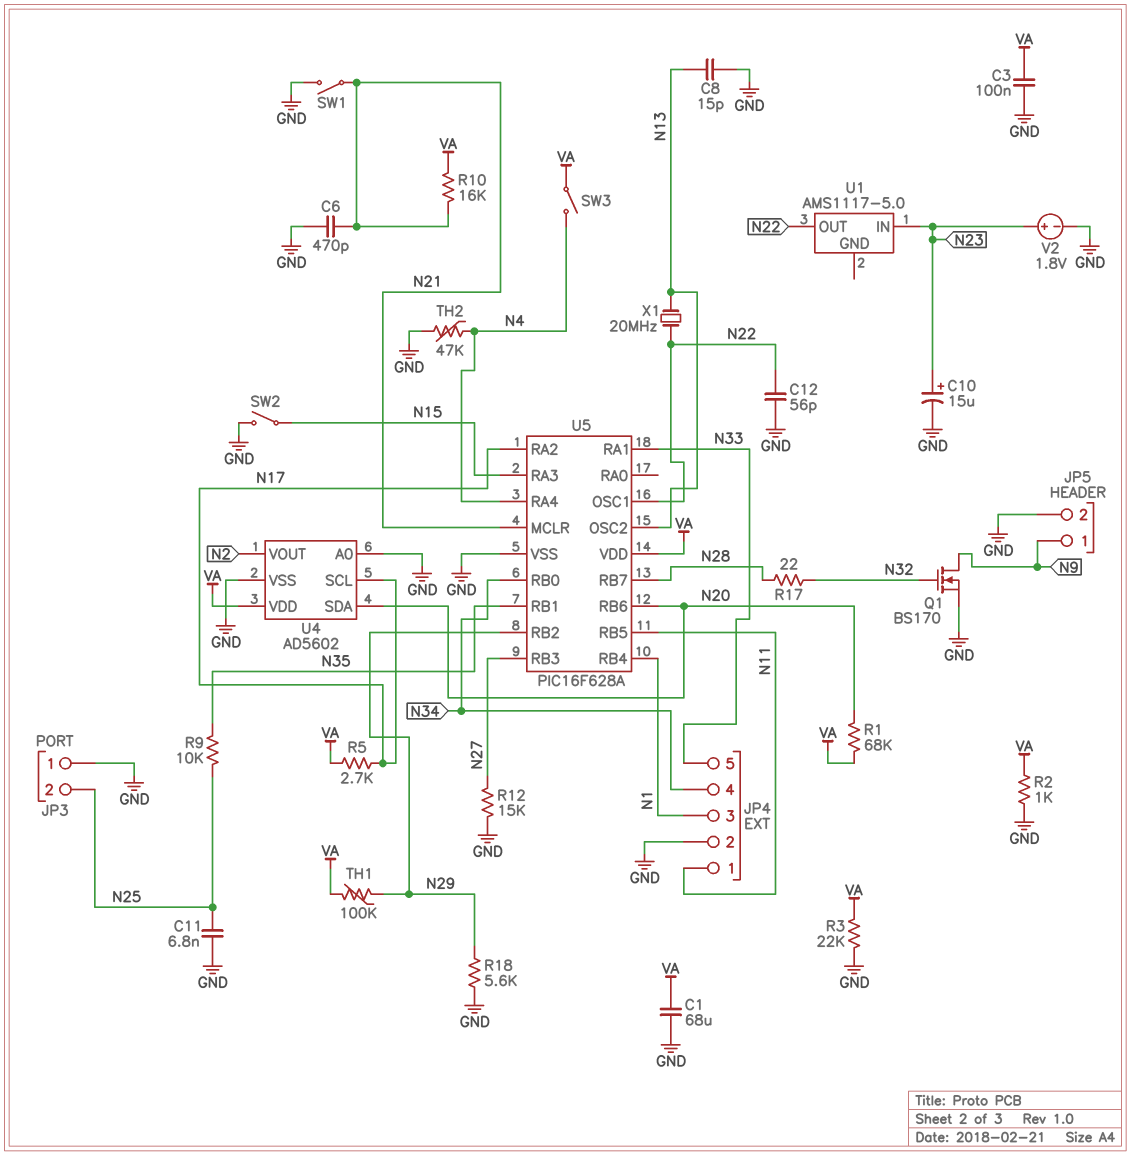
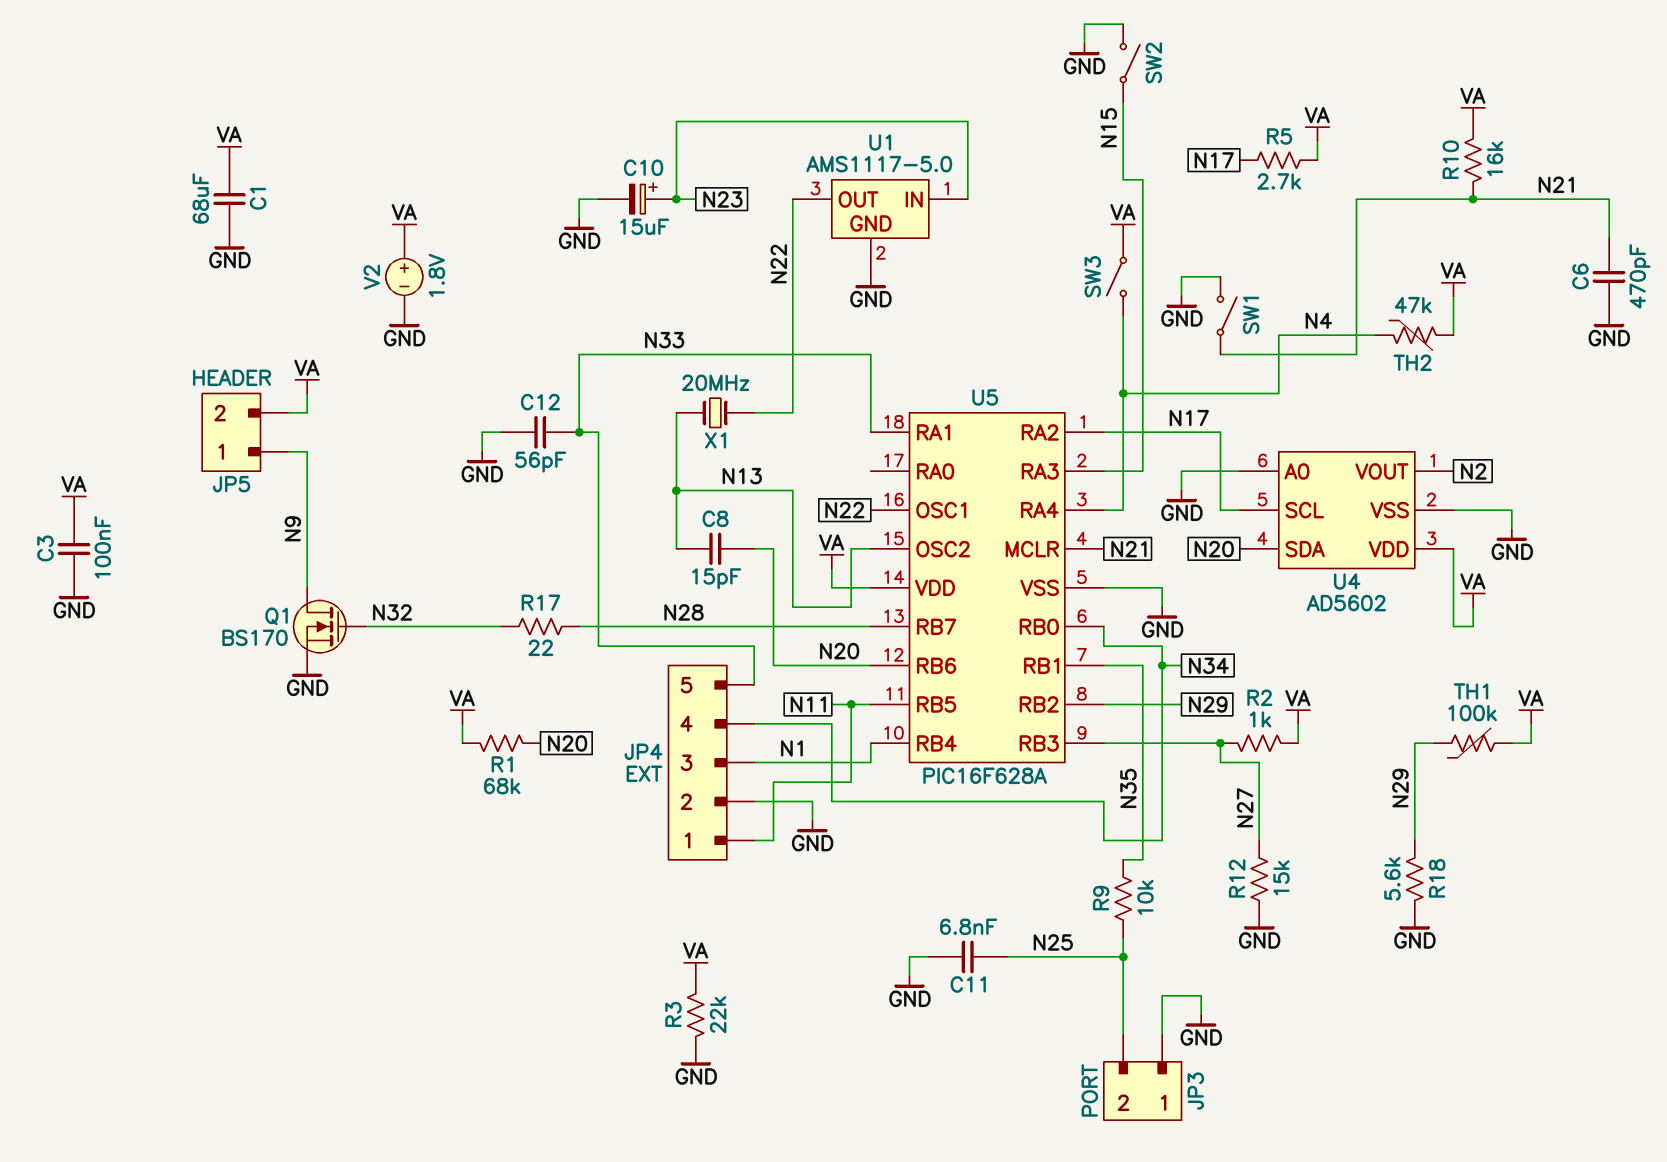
C8: 15pF (GND, N13) -> 15pF (N13, N20)
C12: 56pF (GND, N22) -> 56pF (GND, N33)
JP5 pin 2: GND -> VA
R2: 1k (GND, VA) -> 1k (N27, VA)
TH2: 47k (GND, N4) -> 47k (N4, VA)
U1 pin GND: none -> GND
V2: 1.8V (plus N23, minus GND) -> 1.8V (plus VA, minus GND)

